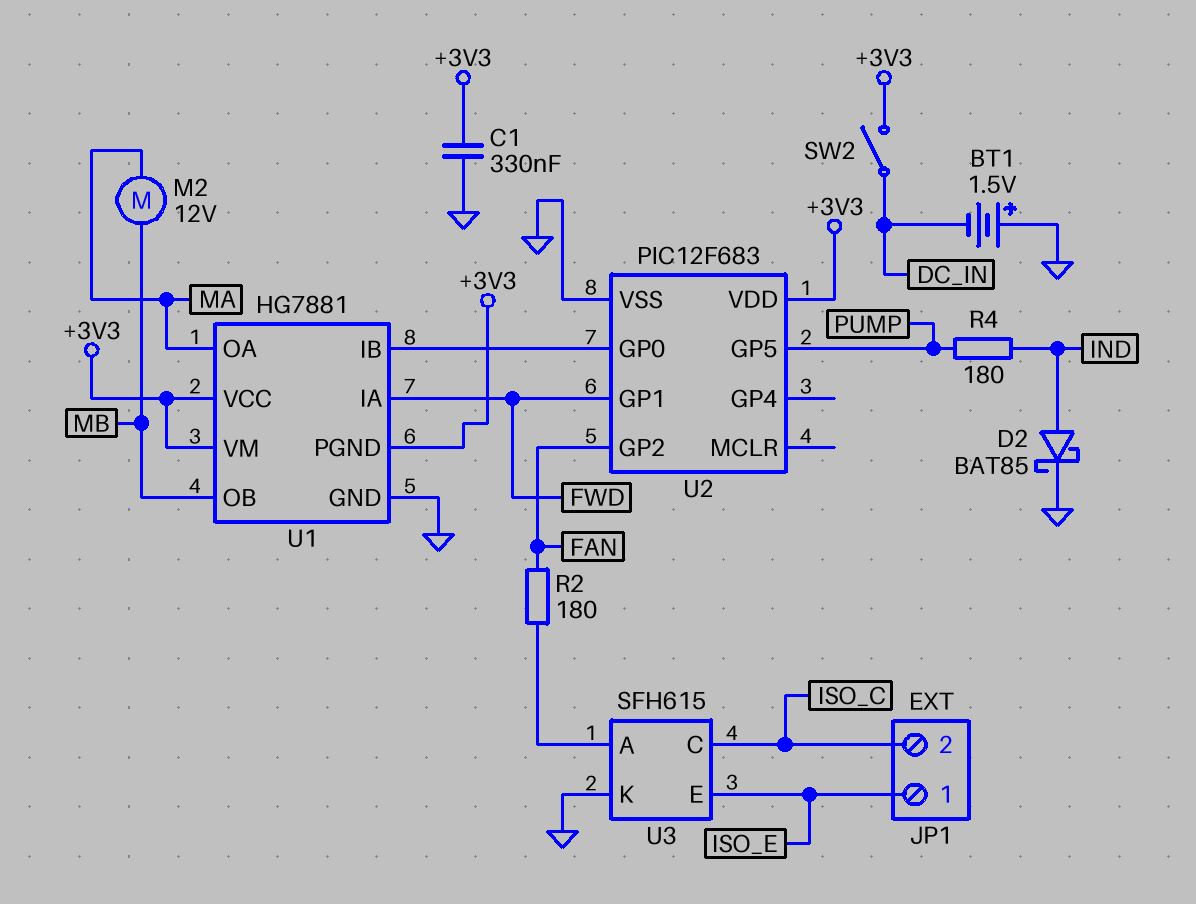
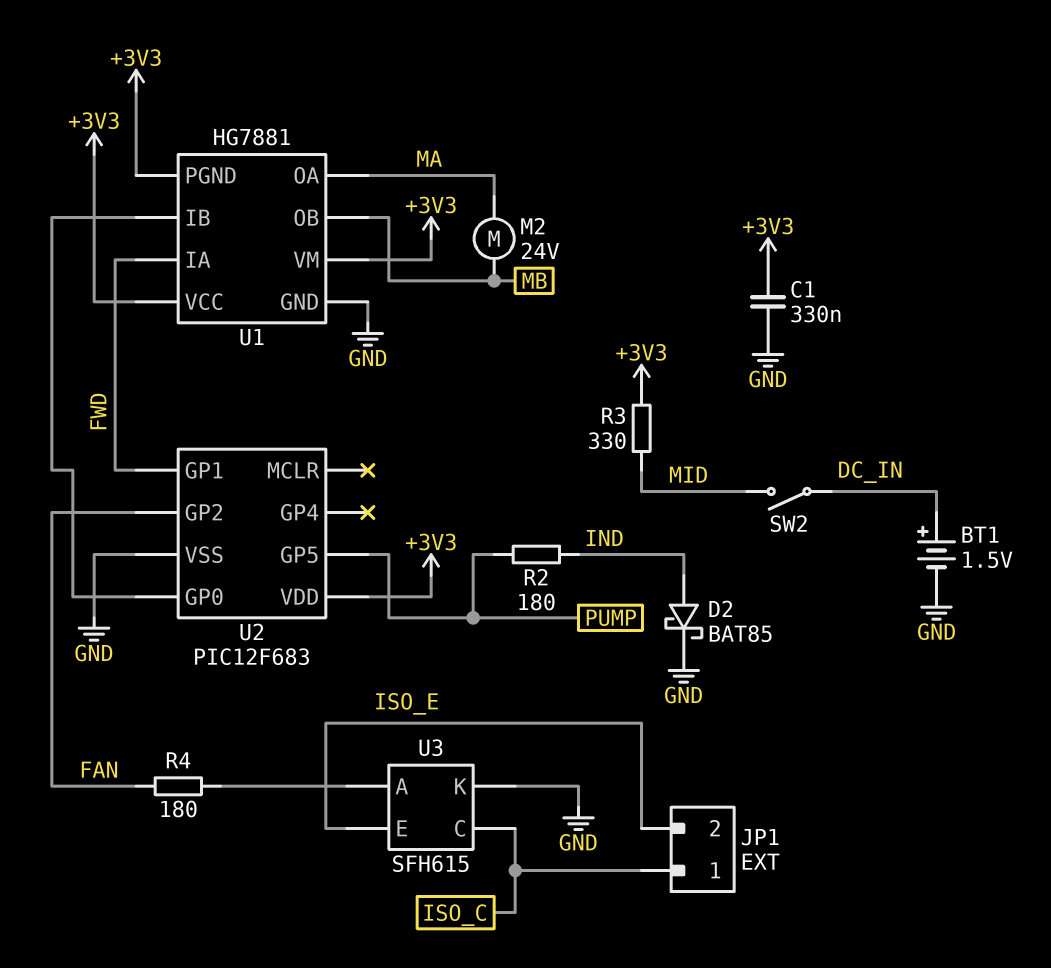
BT1: 1.5V (plus GND, minus DC_IN) -> 1.5V (plus DC_IN, minus GND)
JP1 pin 1: ISO_E -> ISO_C
JP1 pin 2: ISO_C -> ISO_E
M2: motor 12V (MA, MB) -> motor 24V (MA, MB)
R2: 180 (FAN, U3/A) -> 180 (IND, PUMP)
R3: none -> 330 (+3V3, MID)
R4: 180 (IND, PUMP) -> 180 (FAN, U3/A)
SW2: switch (+3V3, DC_IN) -> switch (DC_IN, MID)

